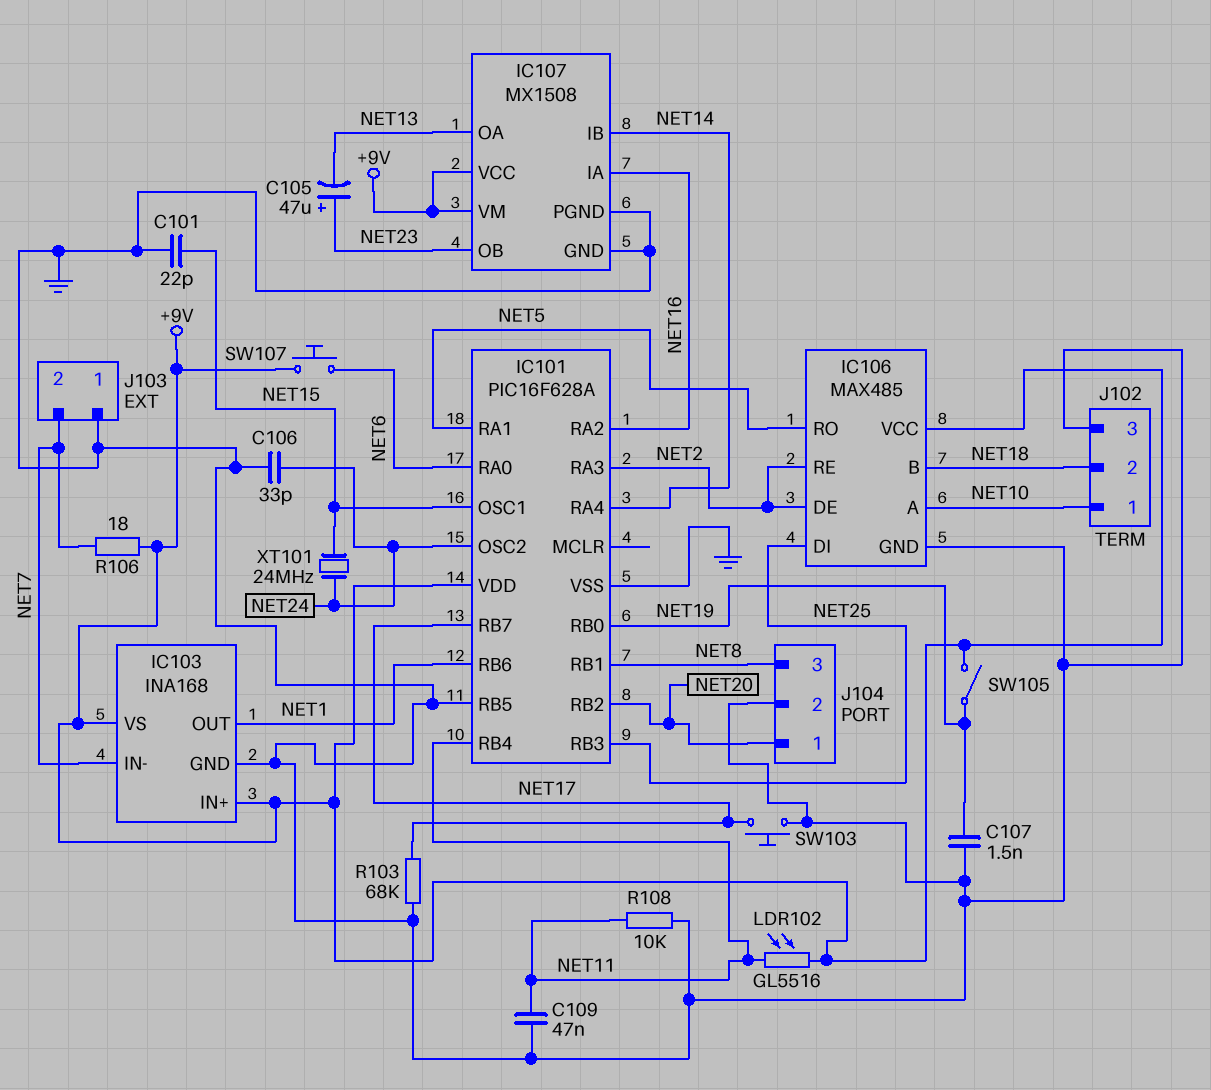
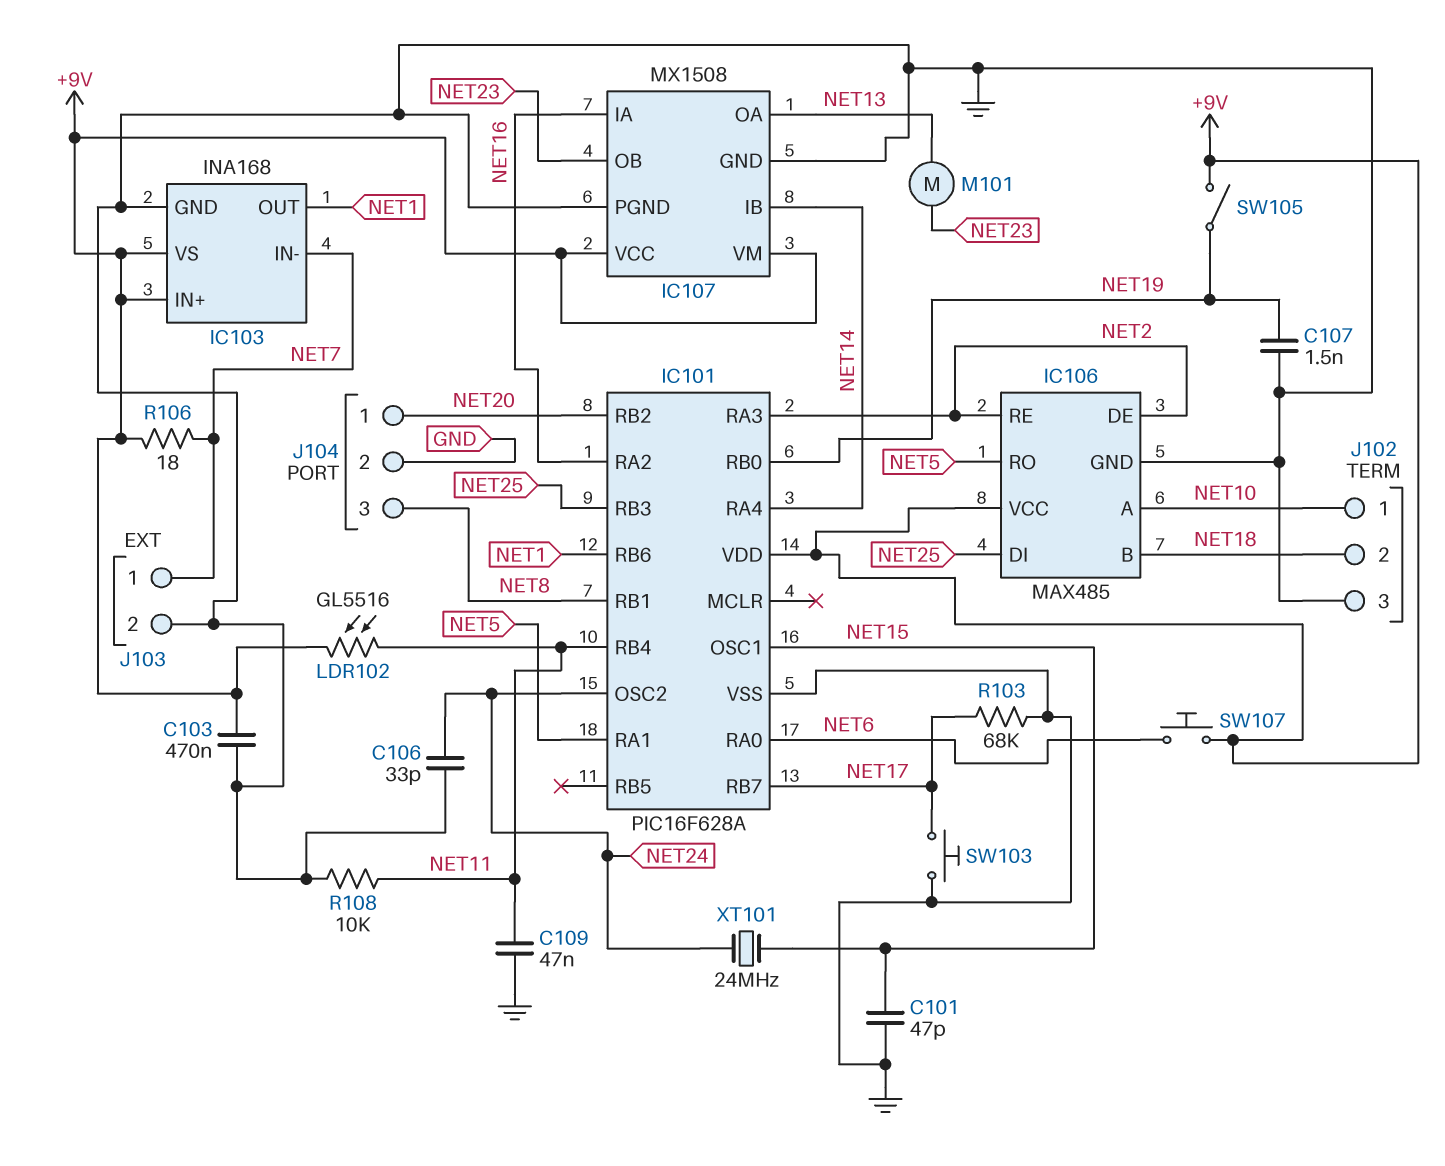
C101: 22pF (GND, NET15) -> 47pF (GND, NET15)
C103: none -> 470nF (+9V, GND)
C105: 47uF (plus NET23, minus NET13) -> none
IC101 pin RB5: GND -> none
J103 pin 1: GND -> NET7
J103 pin 2: NET7 -> GND
M101: none -> motor (NET13, NET23)

